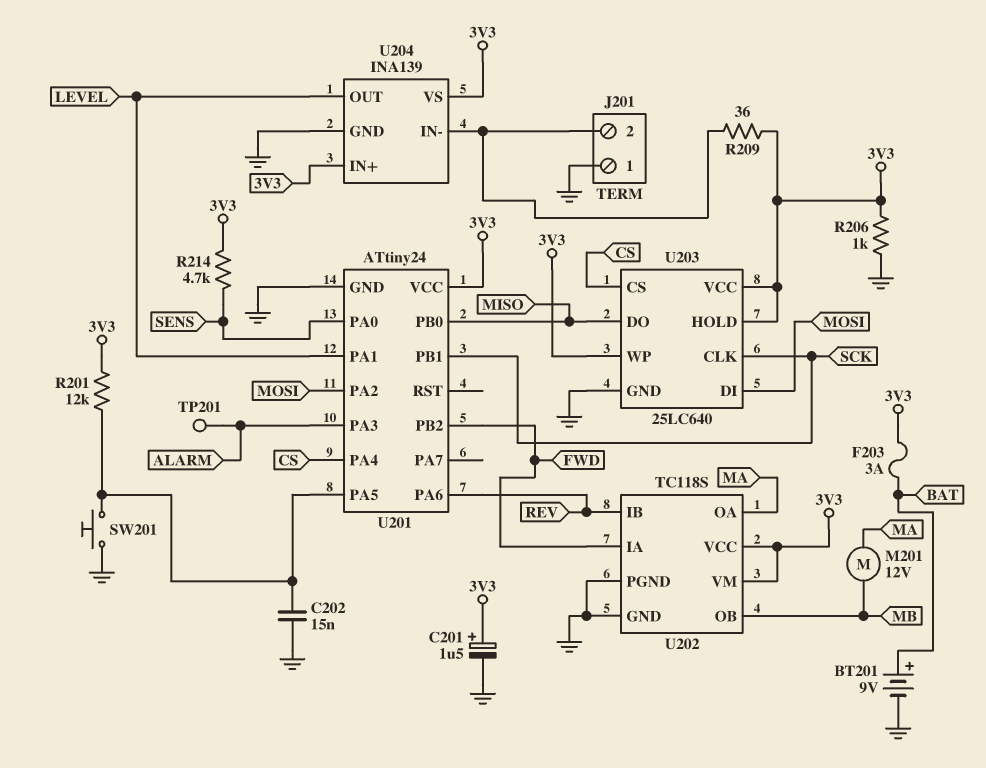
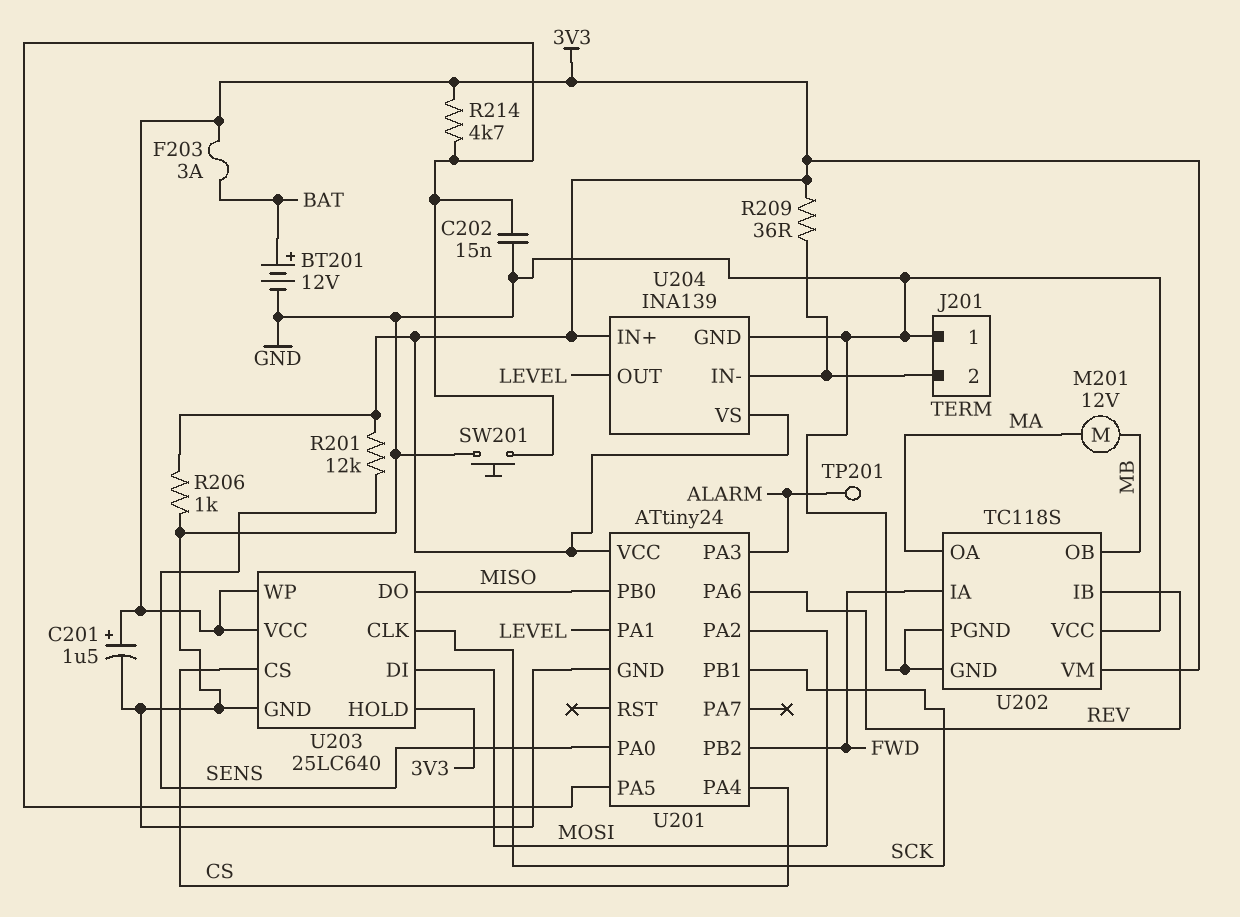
BT201: 9V (plus BAT, minus GND) -> 12V (plus BAT, minus GND)
R201: 12k (3V3, U201/PA5) -> 12k (3V3, SENS)
R214: 4.7k (3V3, SENS) -> 4.7k (3V3, U201/PA5)
U202 pin VCC: 3V3 -> GND

